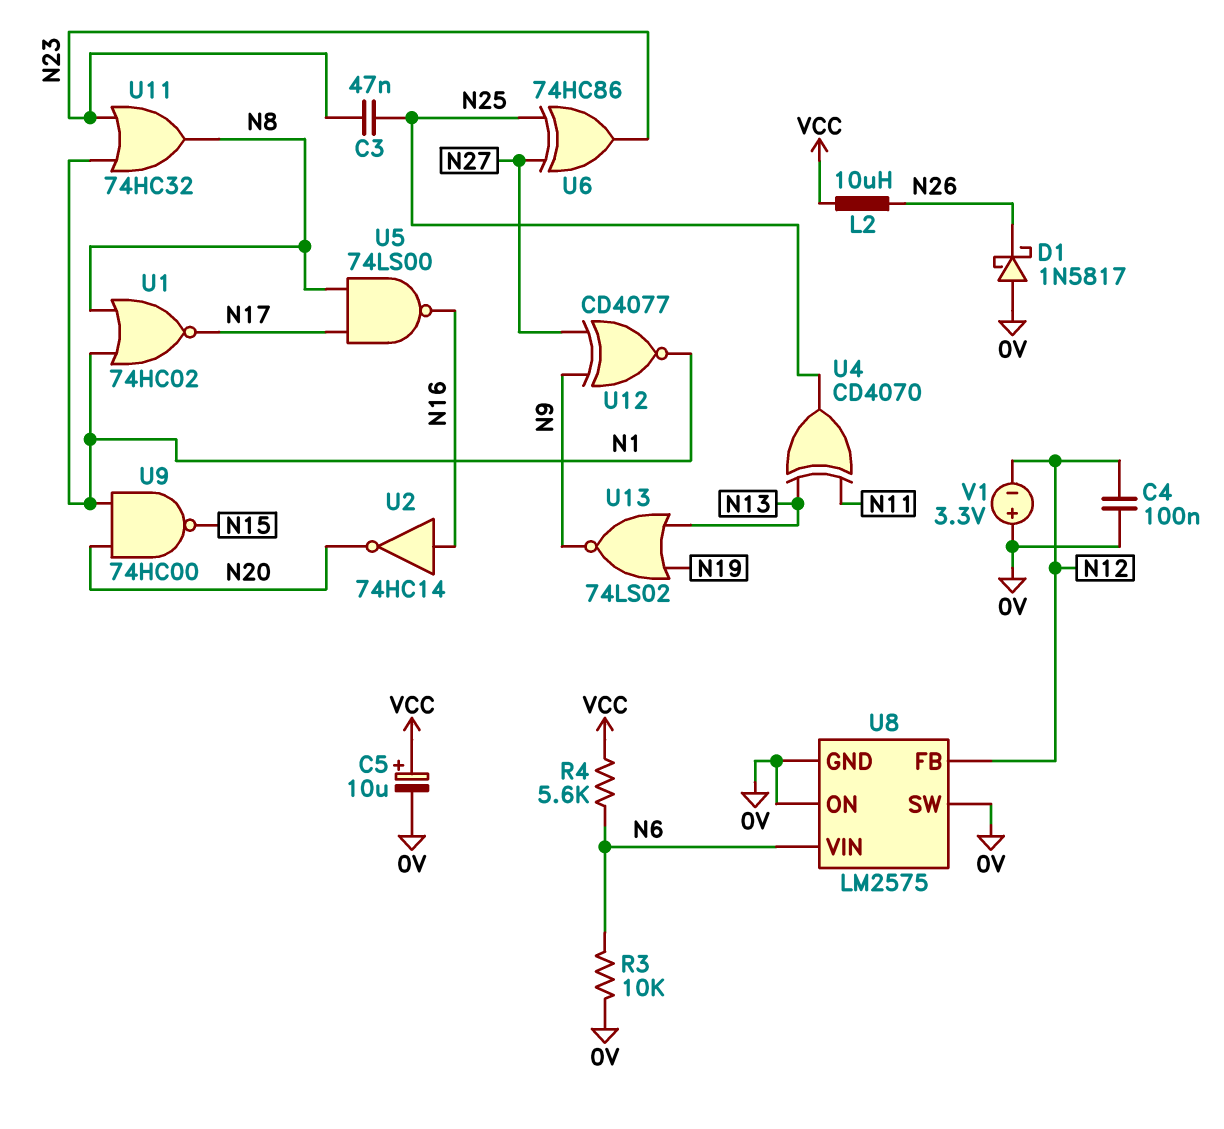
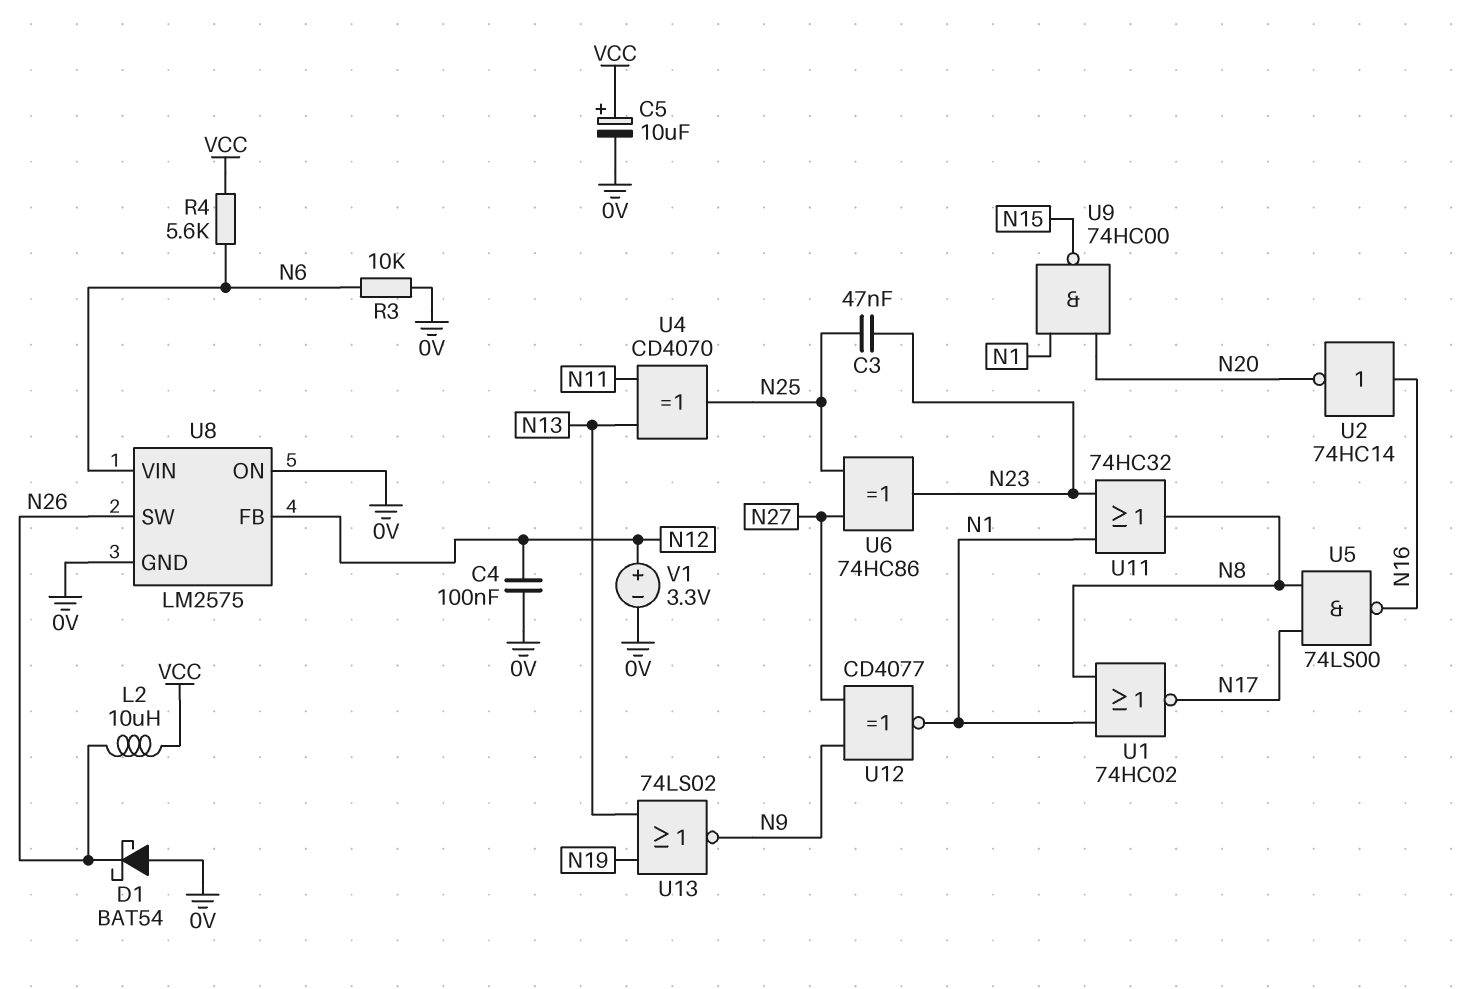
D1: schottky 1N5817 (A 0V, K N26) -> schottky BAT54 (A 0V, K N26)
U8 pin SW: 0V -> N26
V1: 3.3V (plus 0V, minus N12) -> 3.3V (plus N12, minus 0V)

